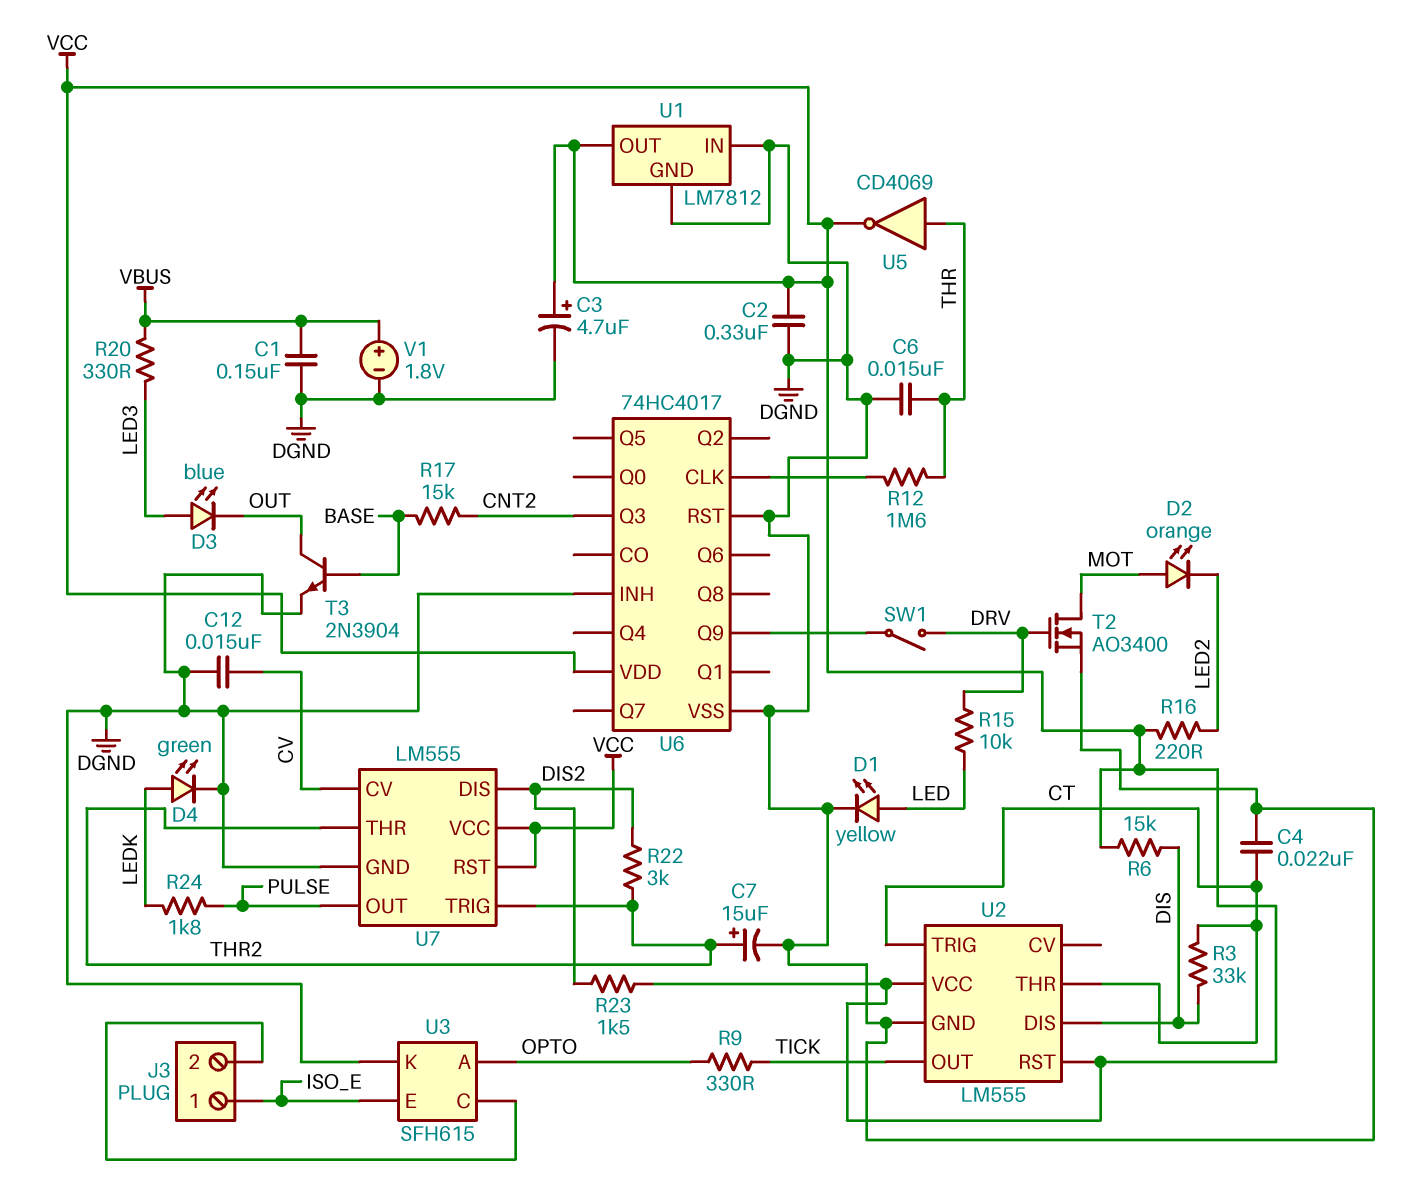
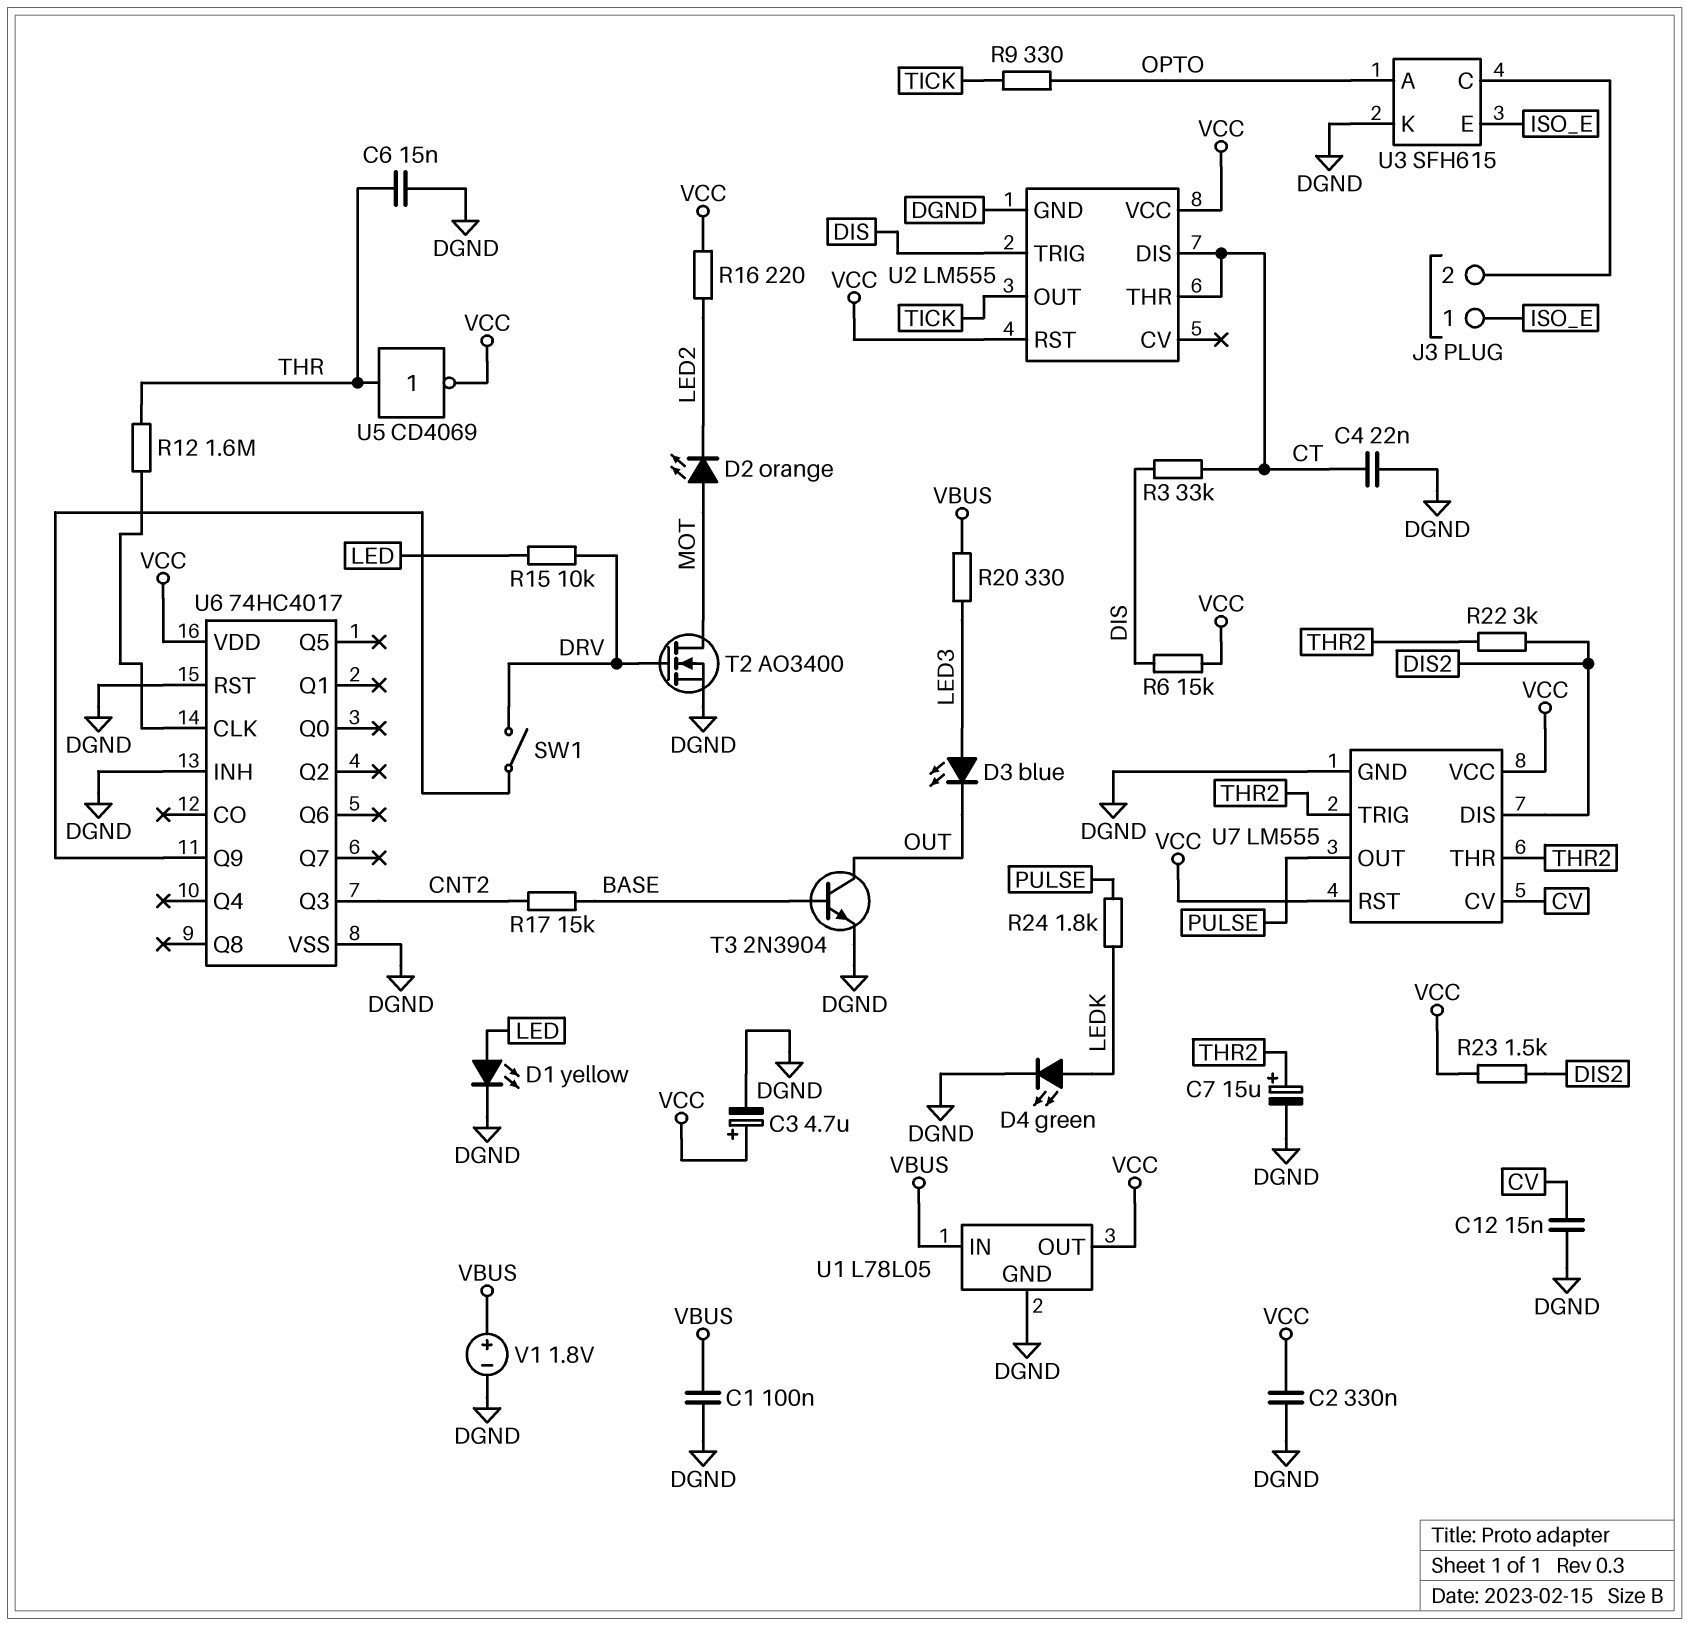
C1: 150nF (DGND, VBUS) -> 100nF (DGND, VBUS)
U1: LM7812 -> L78L05
U1 pin IN: DGND -> VBUS
U2 pin DIS: DIS -> CT
U2 pin TRIG: CT -> DIS

